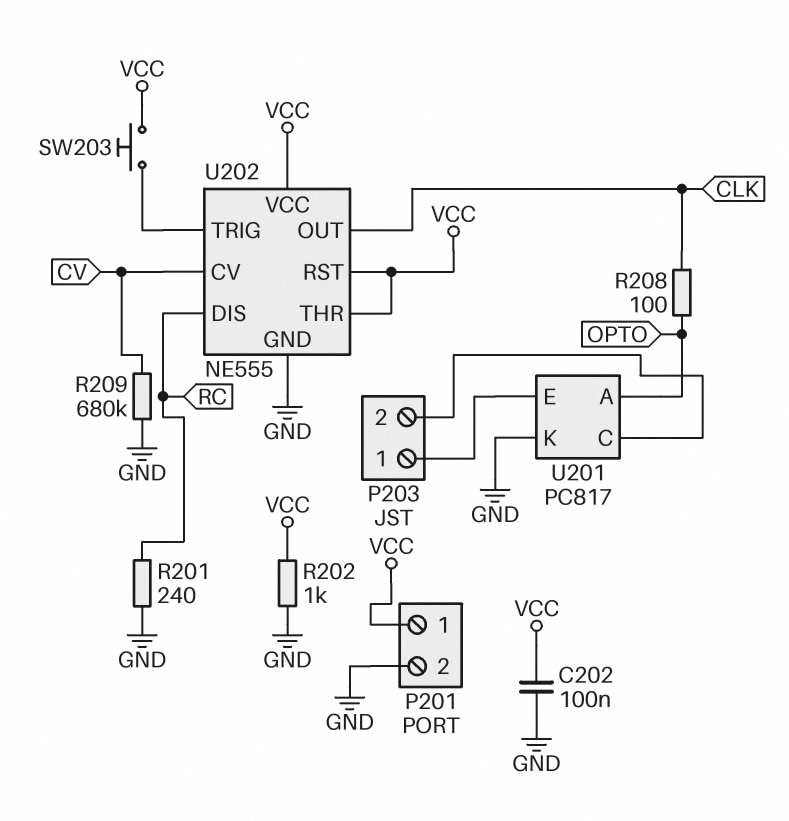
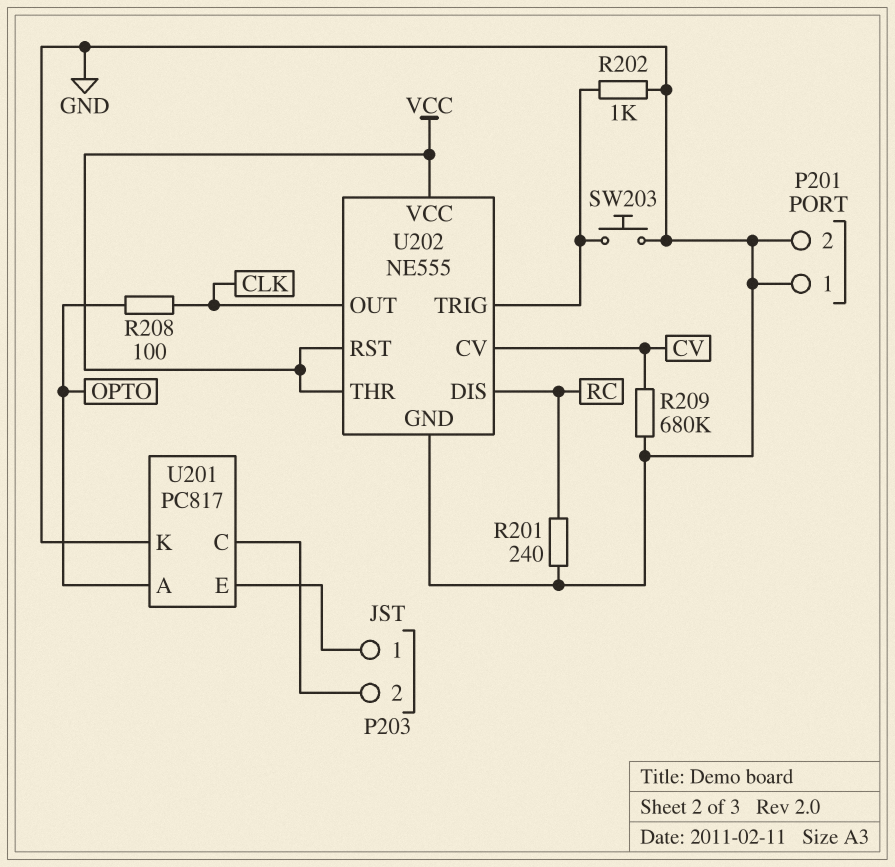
C202: 100nF (GND, VCC) -> none
P201 pin 1: VCC -> GND
R202: 1k (GND, VCC) -> 1k (GND, U202/TRIG)
SW203: button (U202/TRIG, VCC) -> button (GND, U202/TRIG)

